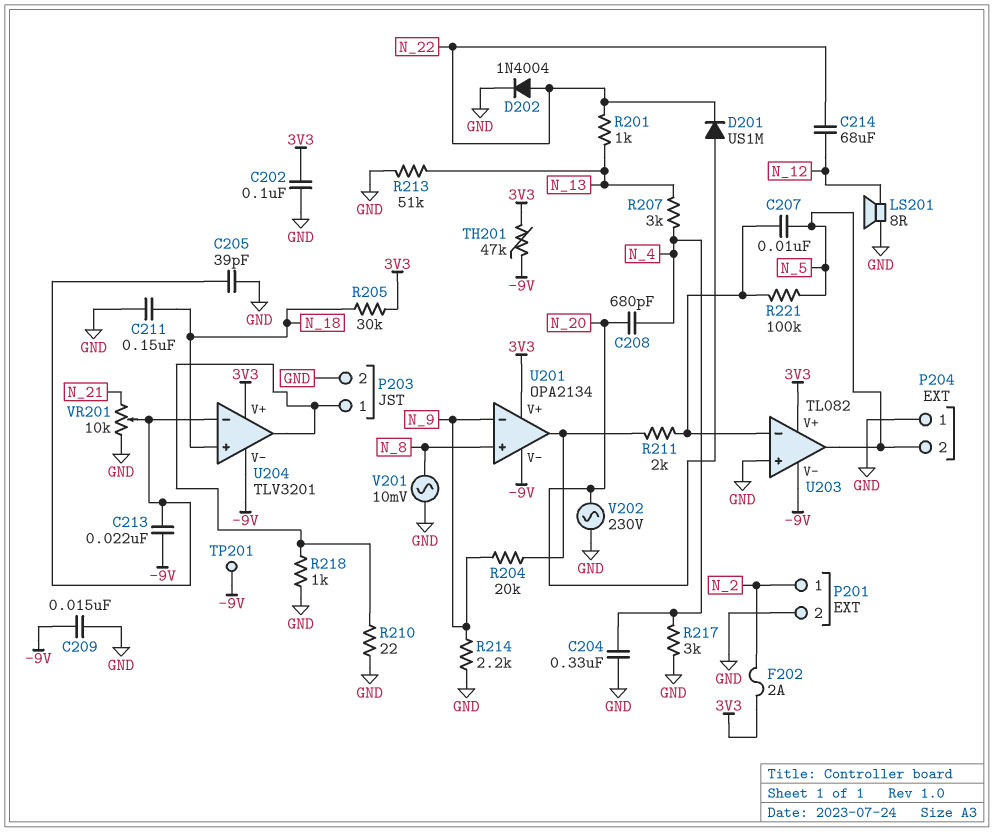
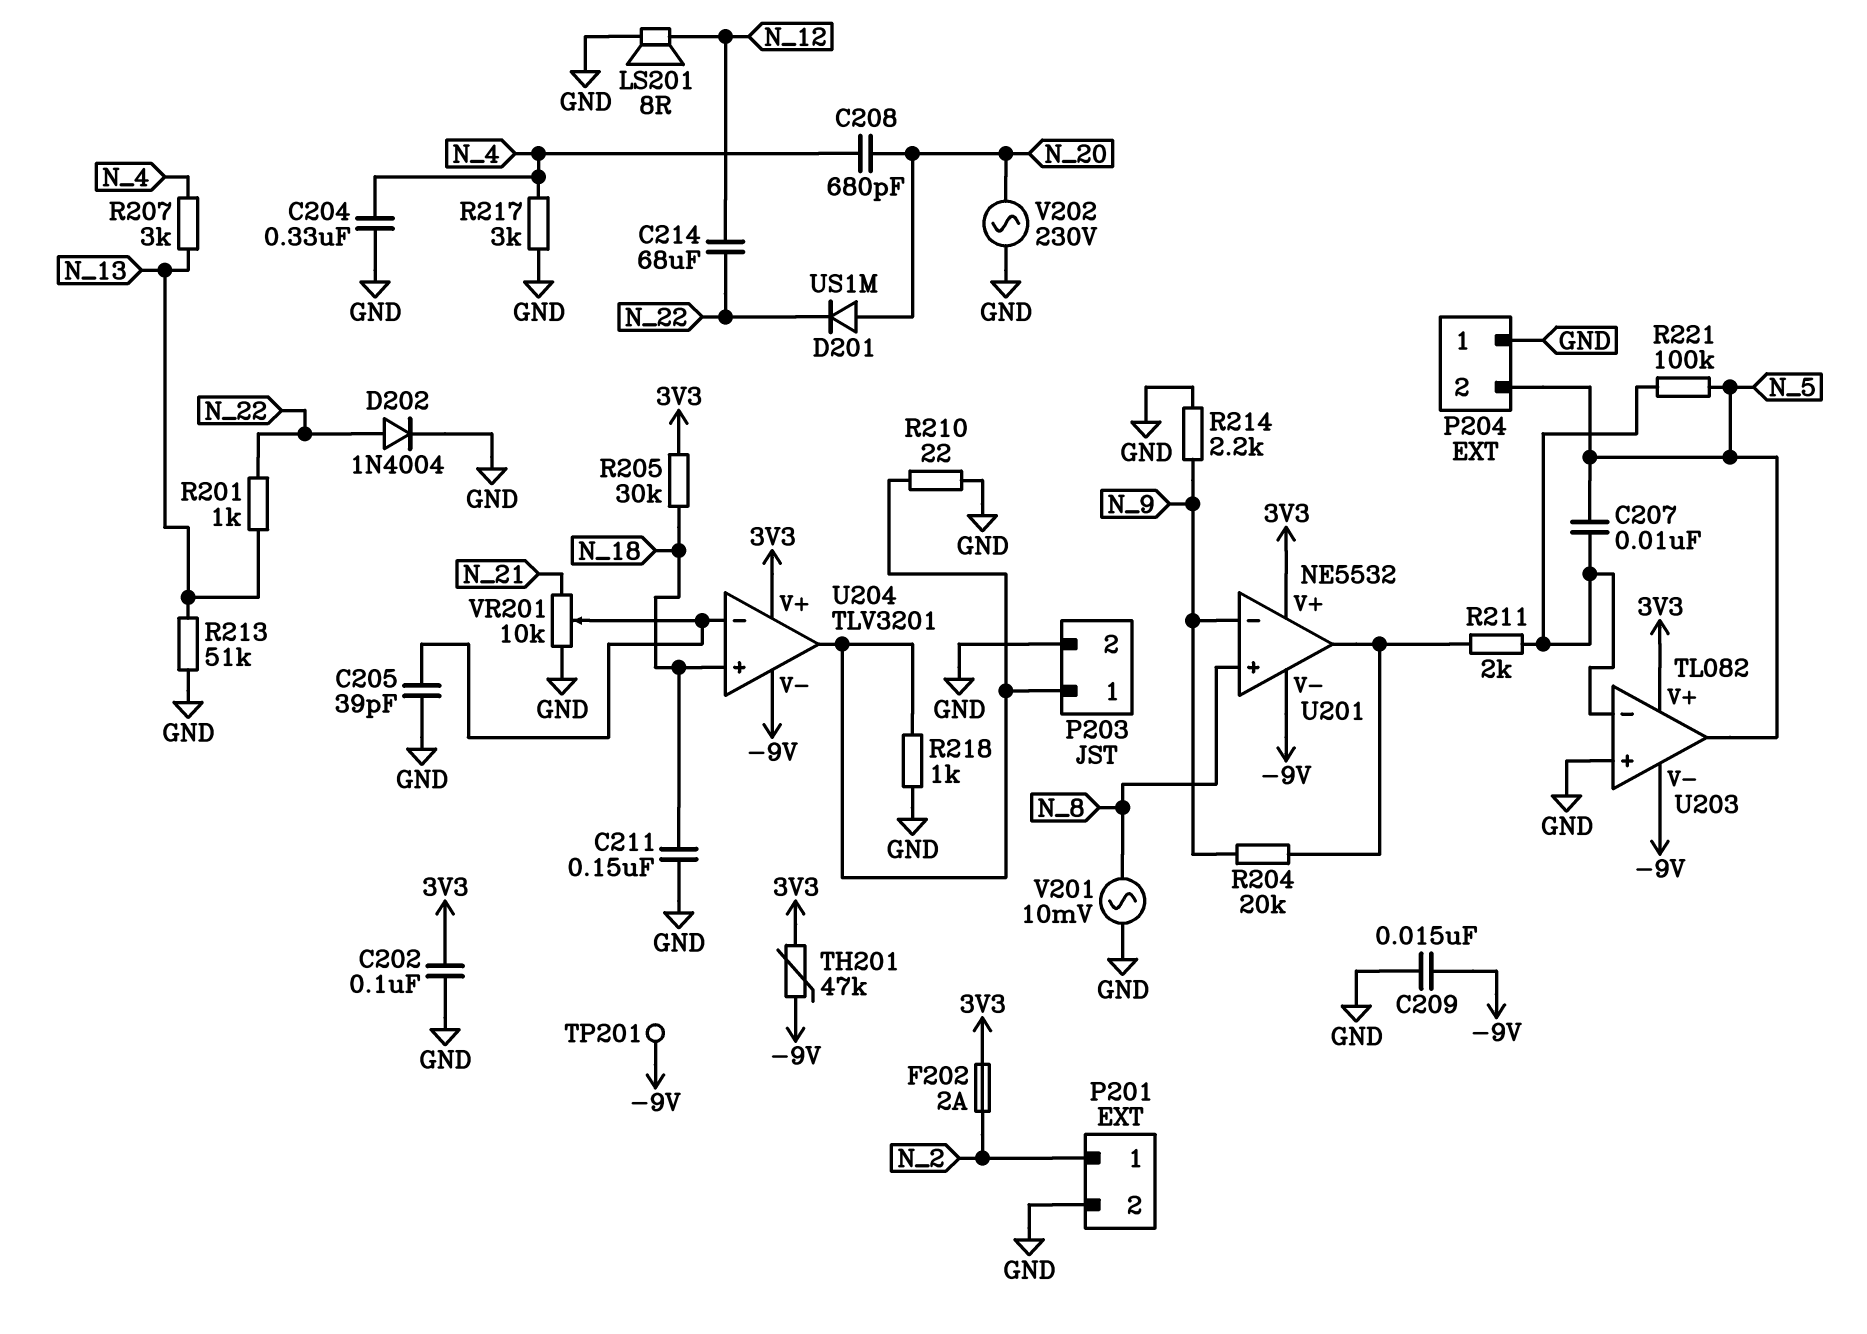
C213: 22nF (-9V, U204/in-) -> none
U201: OPA2134 -> NE5532

